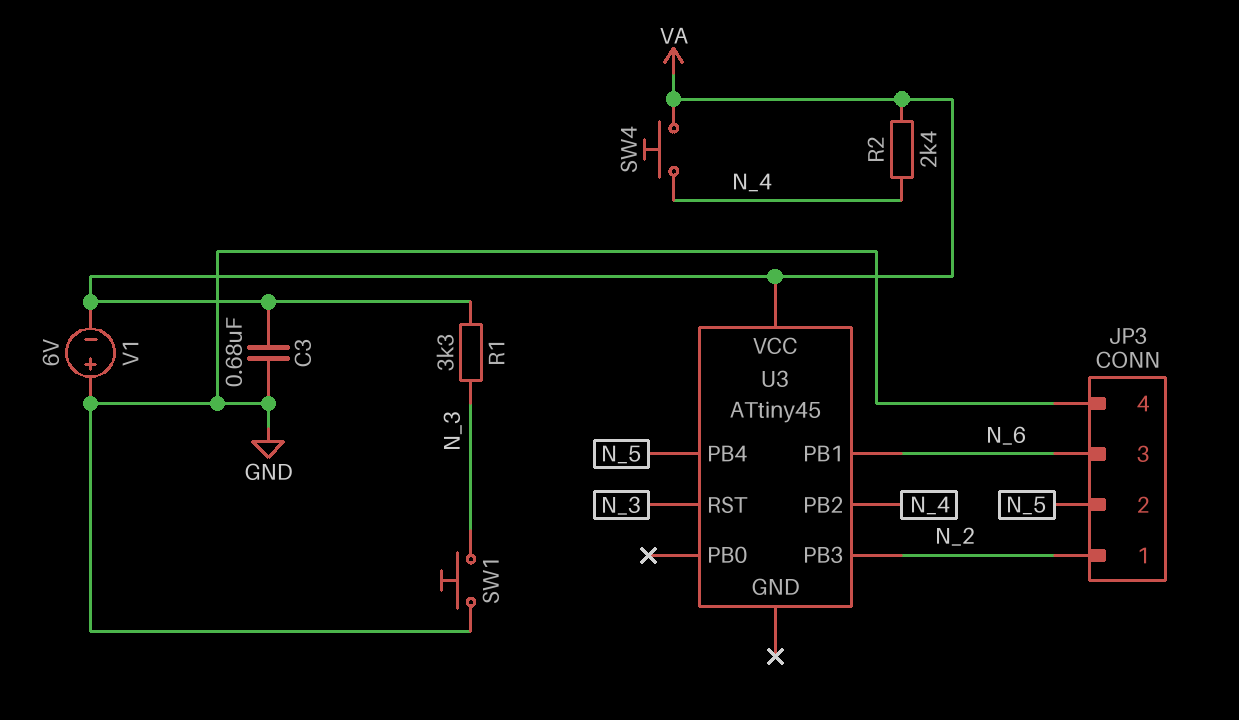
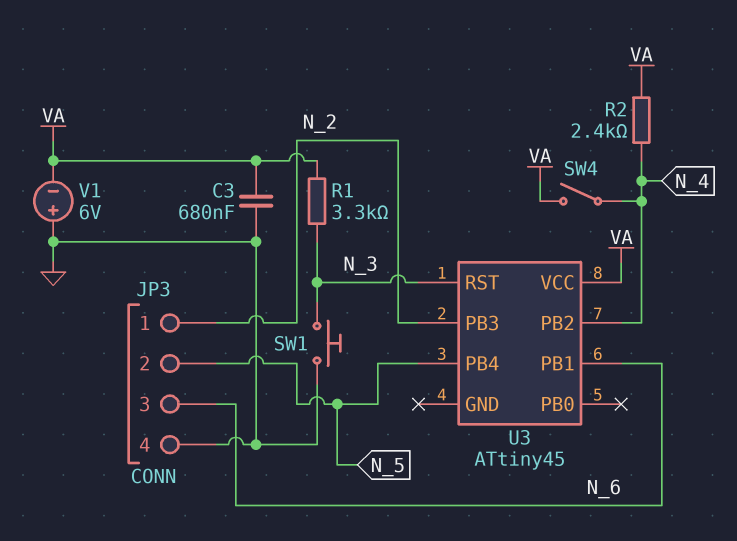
SW4: button (N_4, VA) -> switch (N_4, VA)

